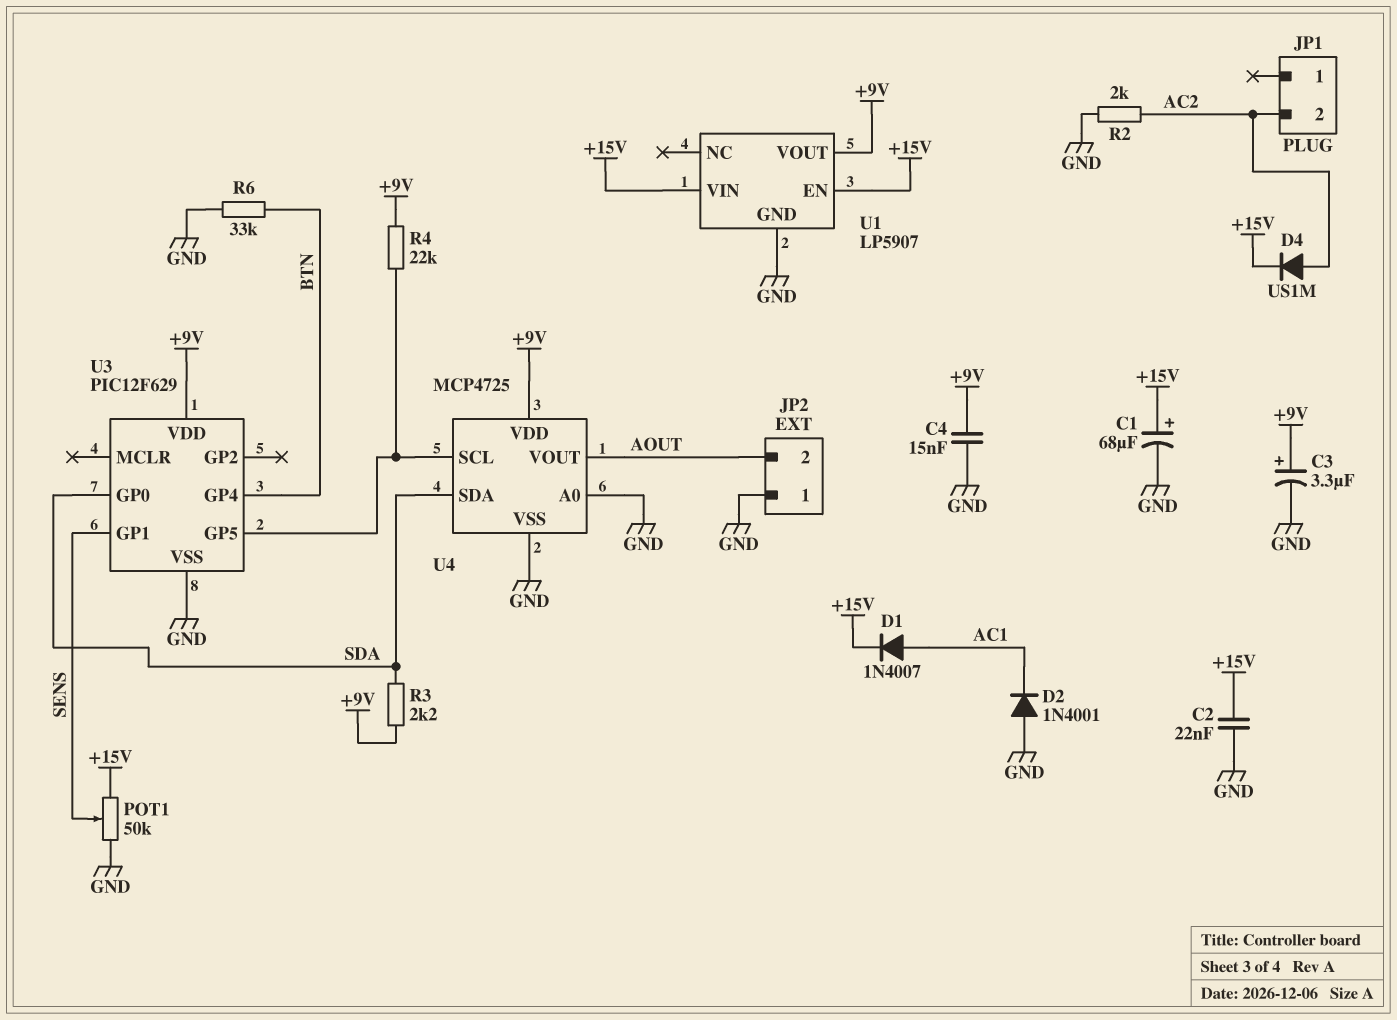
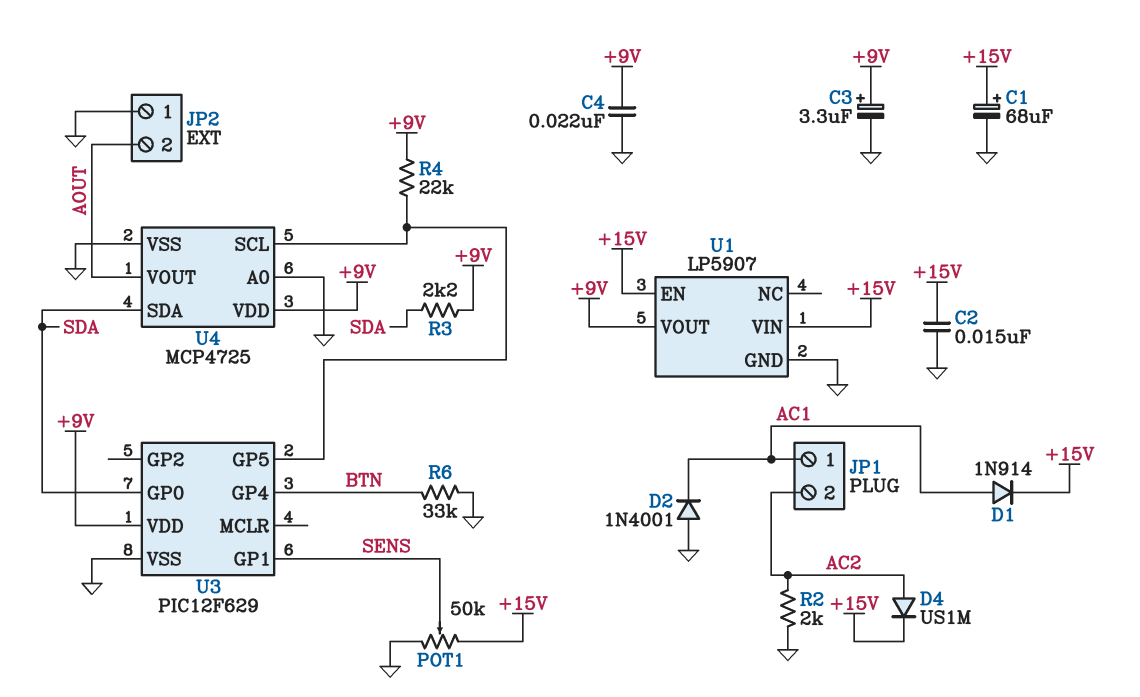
C2: 22nF (+15V, GND) -> 15nF (+15V, GND)
C4: 15nF (+9V, GND) -> 22nF (+9V, GND)
D1: diode 1N4007 (A AC1, K +15V) -> diode 1N914 (A AC1, K +15V)
JP1 pin 1: none -> AC1

